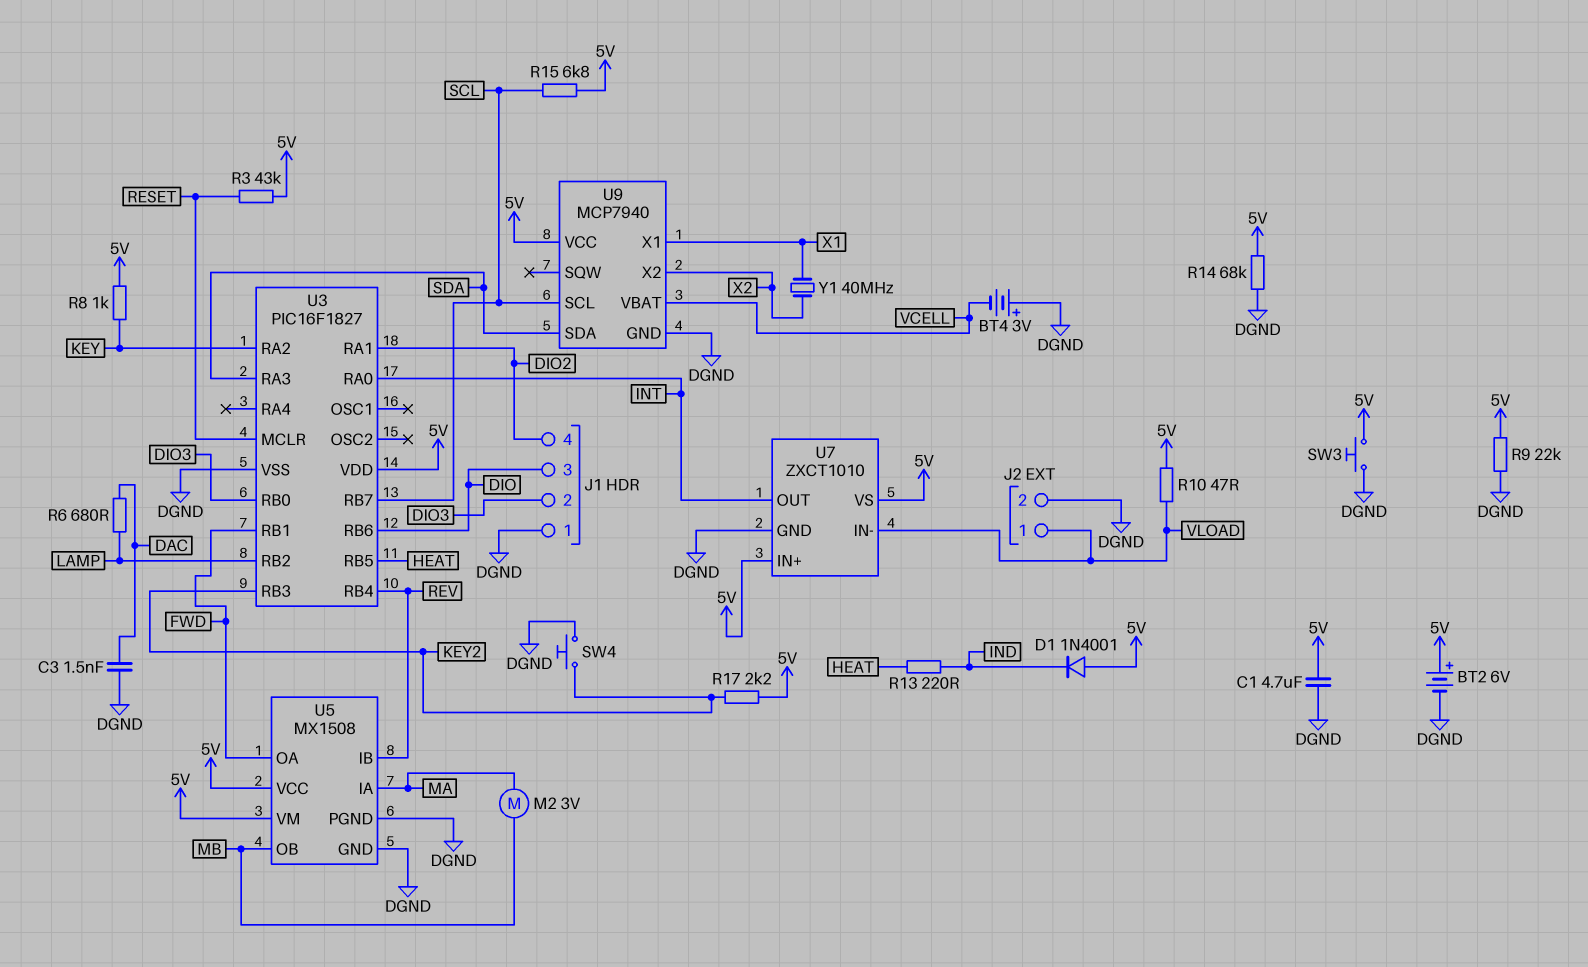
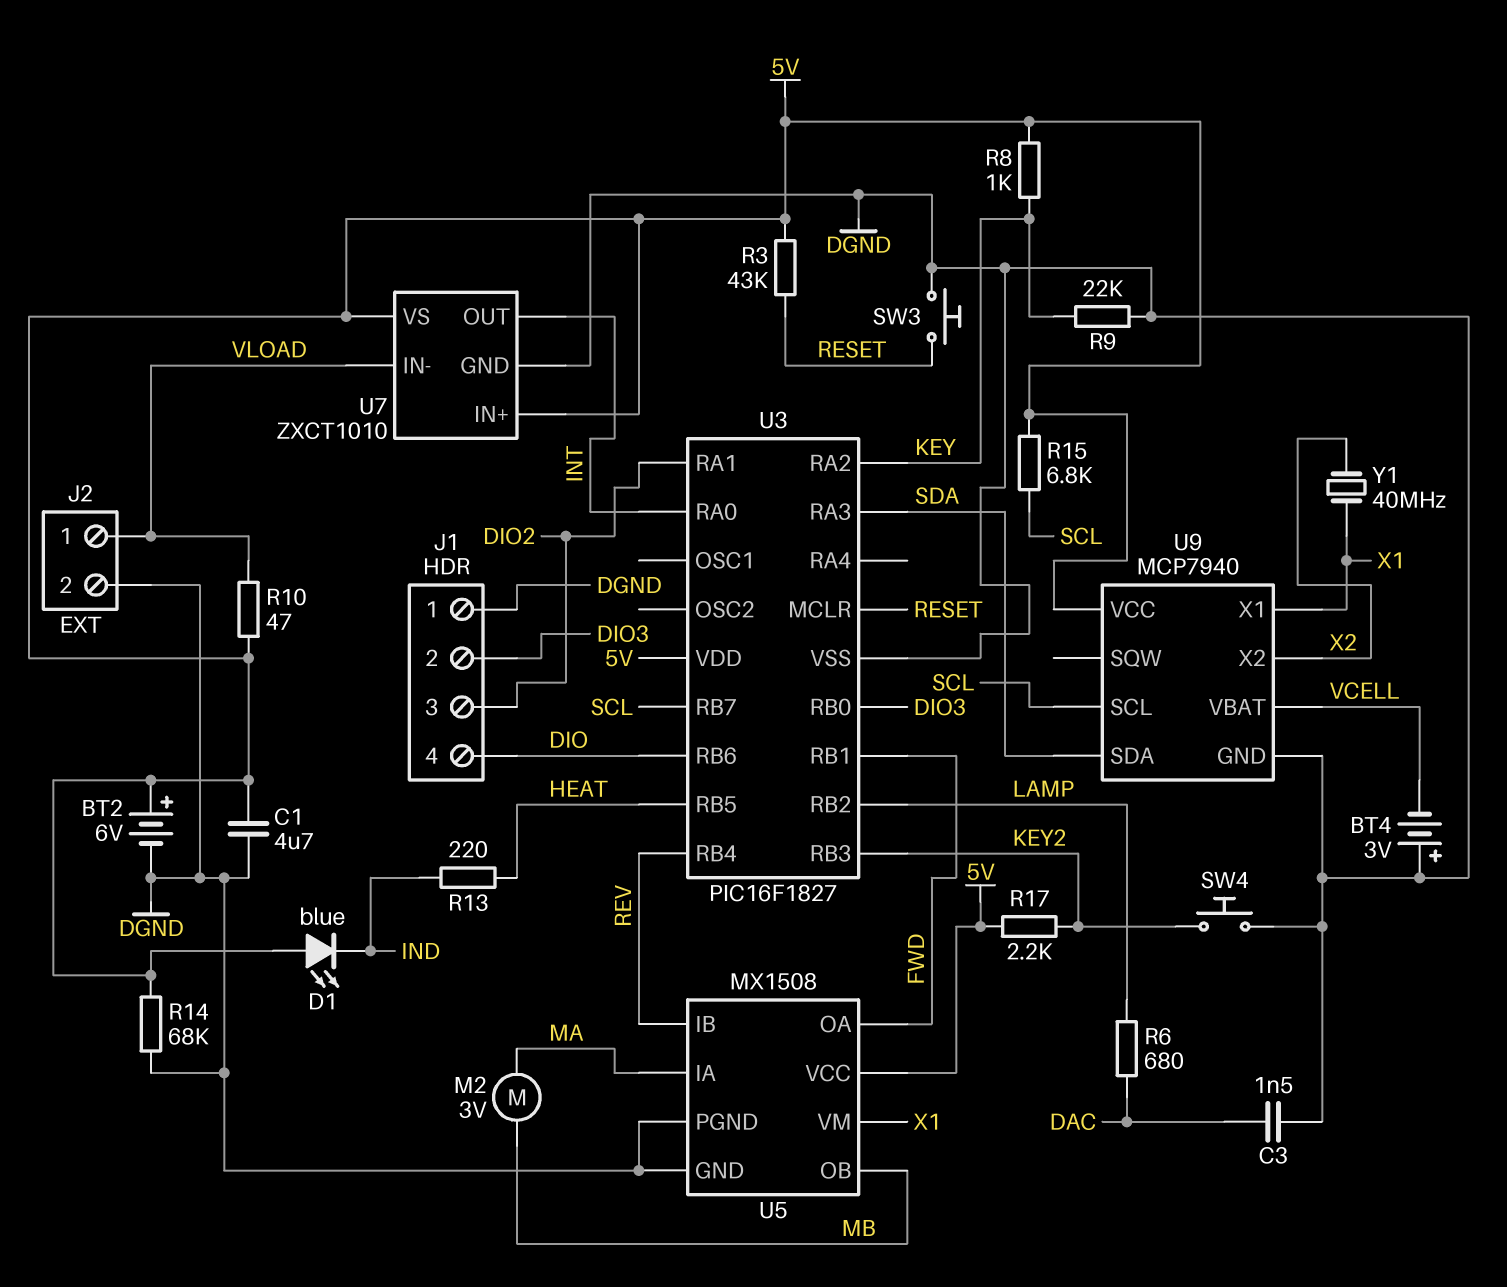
D1: diode 1N4001 (A 5V, K IND) -> LED blue (A 5V, K IND)
J1 pin 3: DIO -> DIO2
J1 pin 4: DIO2 -> DIO
R9: 22k (5V, DGND) -> 22k (DGND, KEY)
SW3: button (5V, DGND) -> button (DGND, RESET)
U5 pin VM: 5V -> X1

